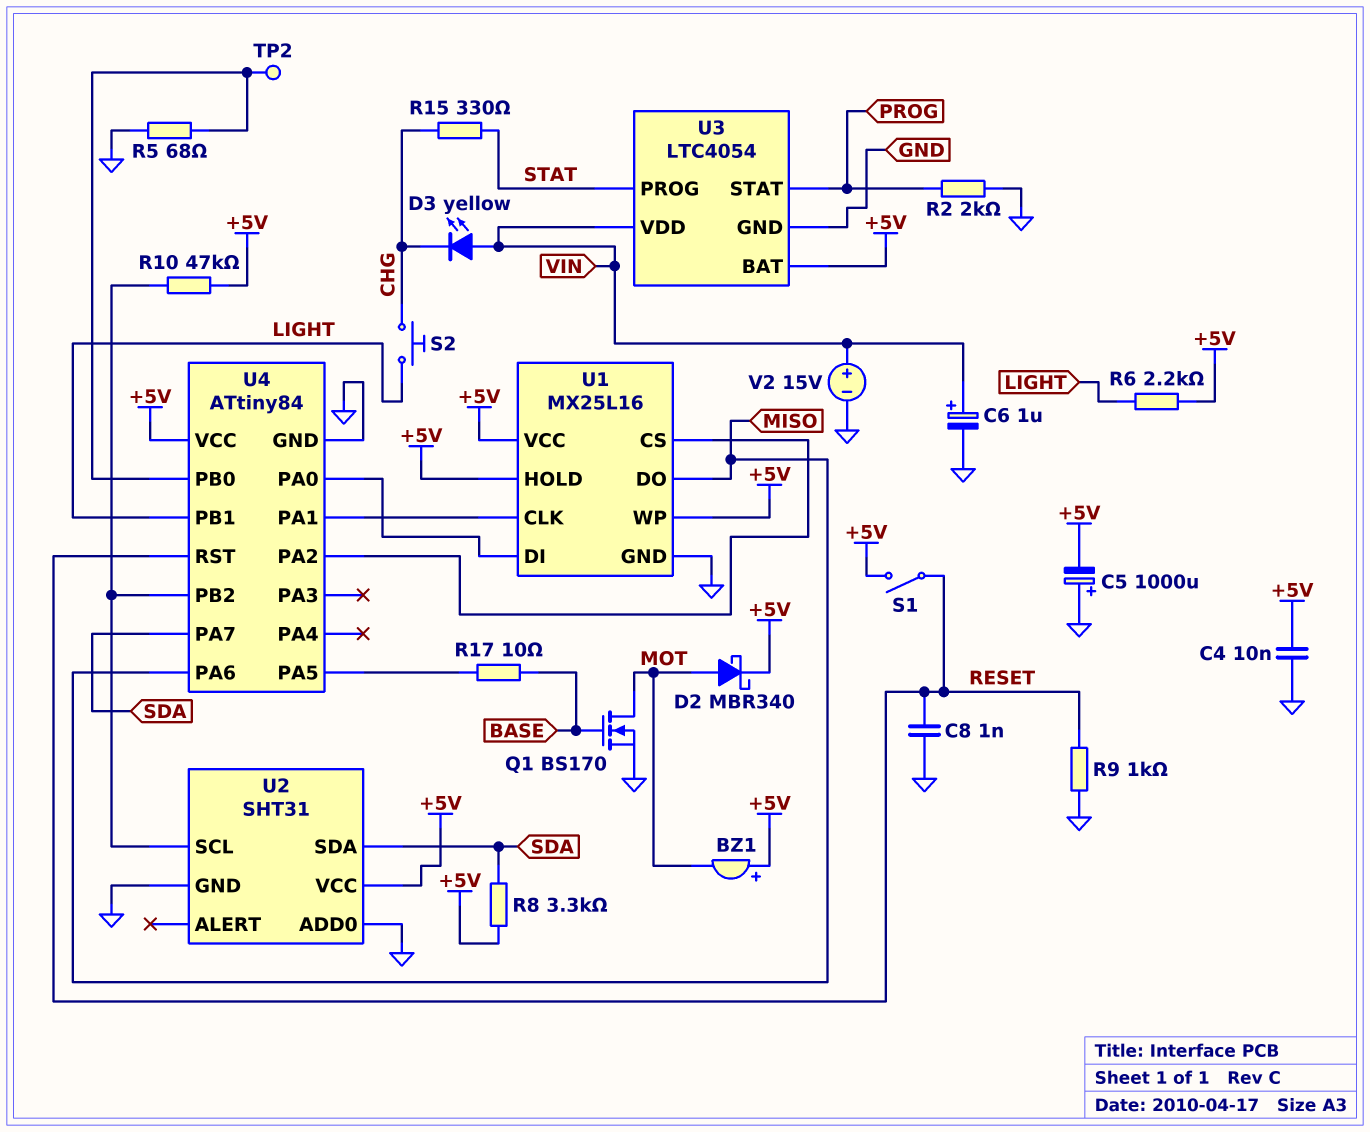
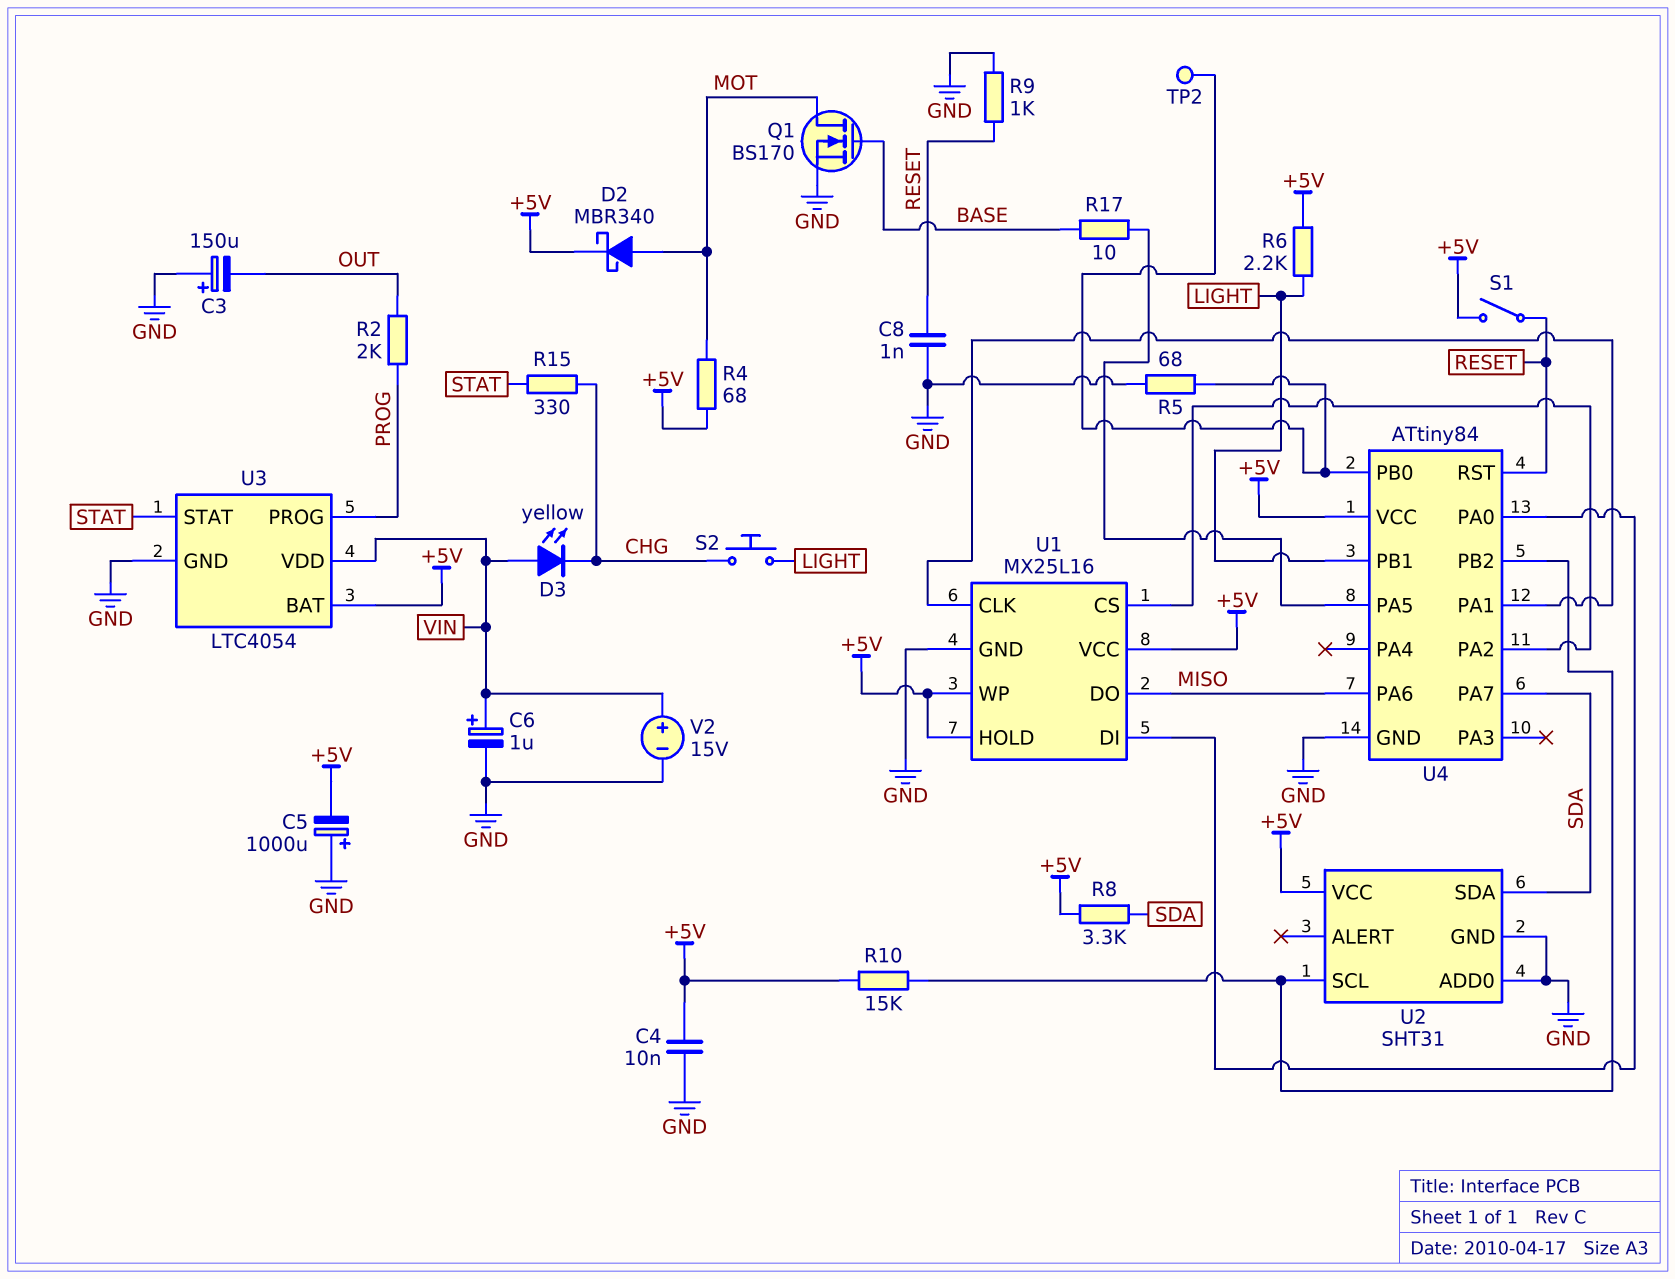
BZ1: buzzer (plus +5V, minus MOT) -> none
C3: none -> 150uF (plus GND, minus OUT)
R2: 2k (GND, PROG) -> 2k (OUT, PROG)
R4: none -> 68 (+5V, MOT)
R10: 47k (+5V, U2/SCL) -> 15k (+5V, U2/SCL)
U3 pin PROG: STAT -> PROG
U3 pin STAT: PROG -> STAT

